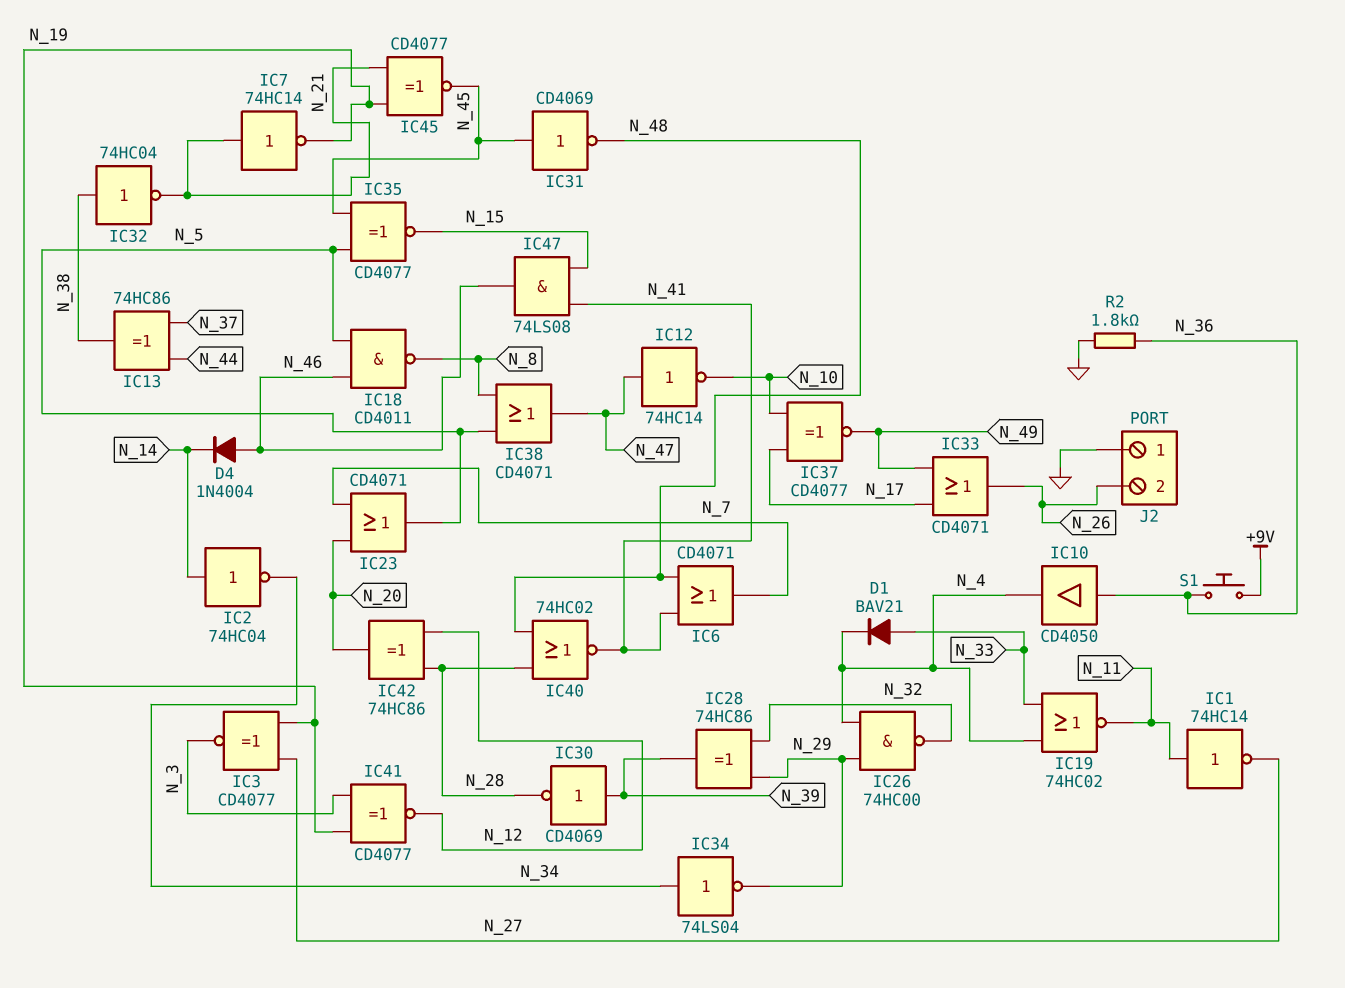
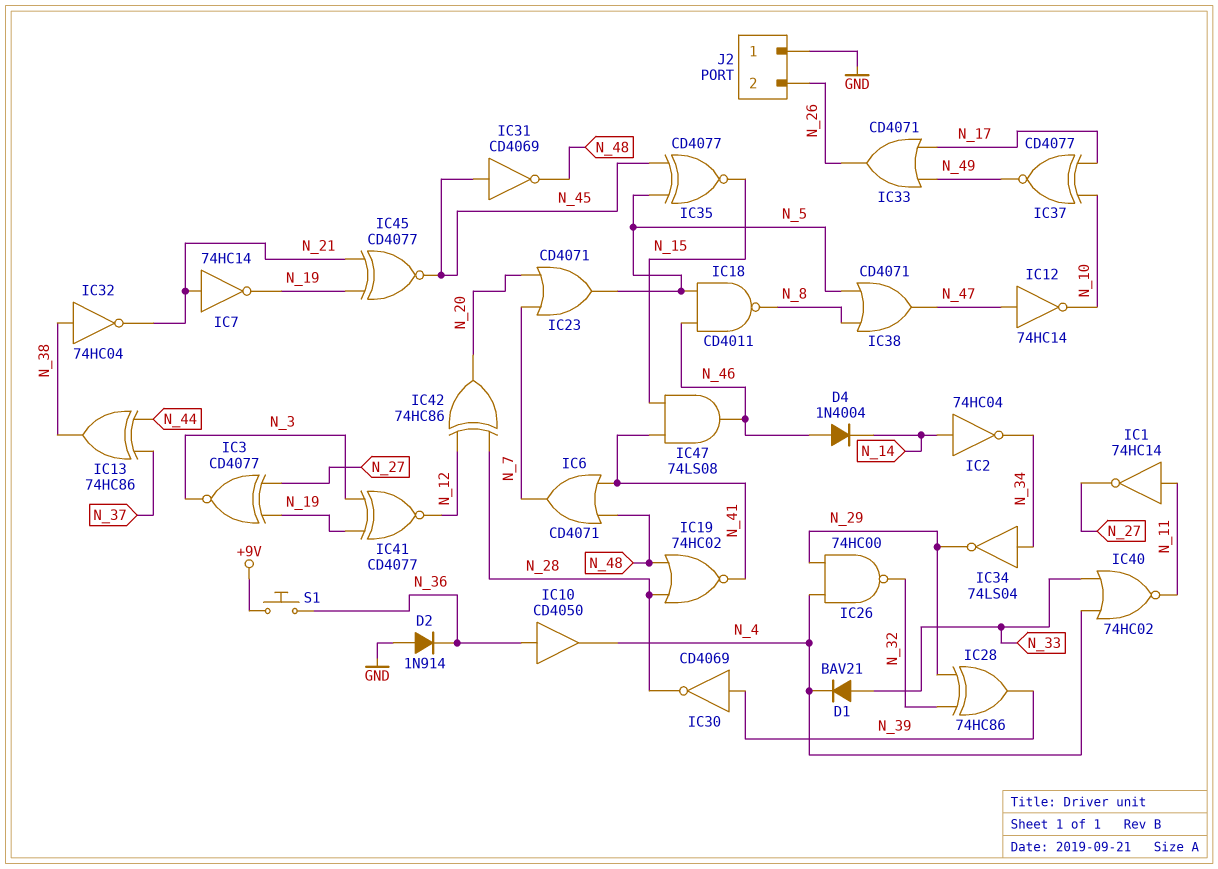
D2: none -> diode 1N914 (A GND, K N_36)
IC19: NOR 74HC02 (in N_4, in N_33, out N_11) -> NOR 74HC02 (in N_28, in N_48, out N_41)
IC40: NOR 74HC02 (in N_28, in N_48, out N_41) -> NOR 74HC02 (in N_4, in N_33, out N_11)
R2: 1.8k (GND, N_36) -> none

